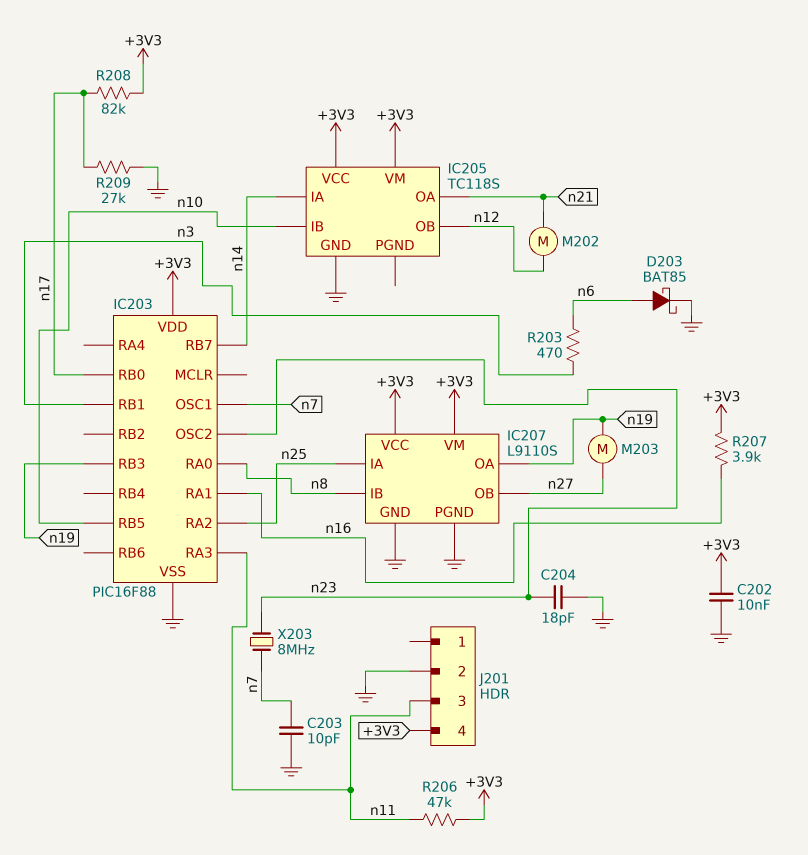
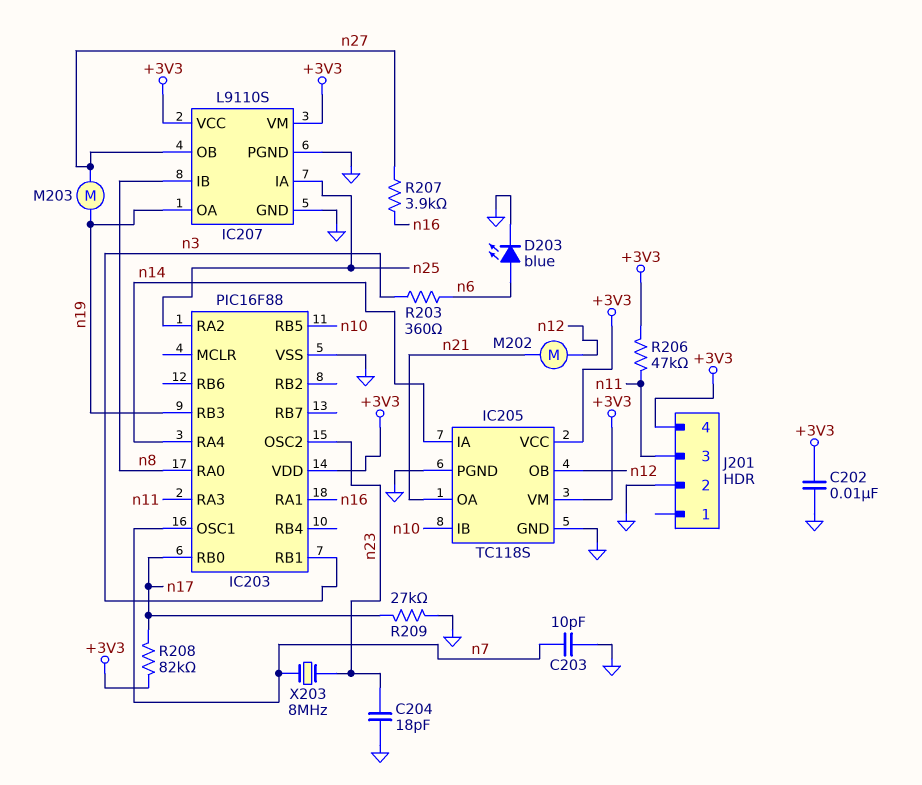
D203: schottky BAT85 (A n6, K GND) -> LED blue (A n6, K GND)
IC203 pin RA4: none -> n14
IC203 pin RB7: n14 -> none
IC205 pin PGND: none -> GND
R203: 470 (n3, n6) -> 360 (n3, n6)
R207: 3.9k (+3V3, n16) -> 3.9k (n16, n27)

